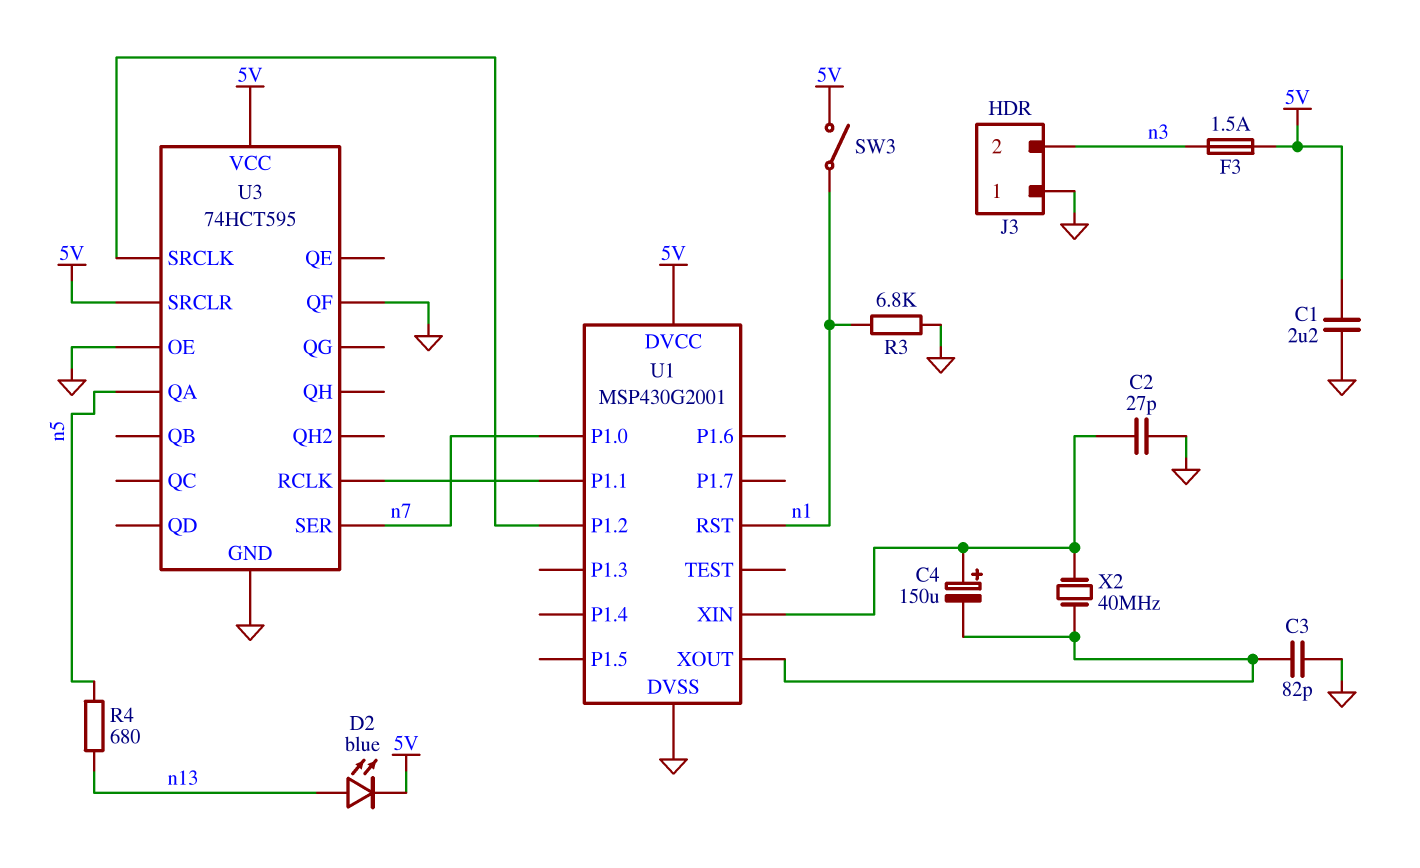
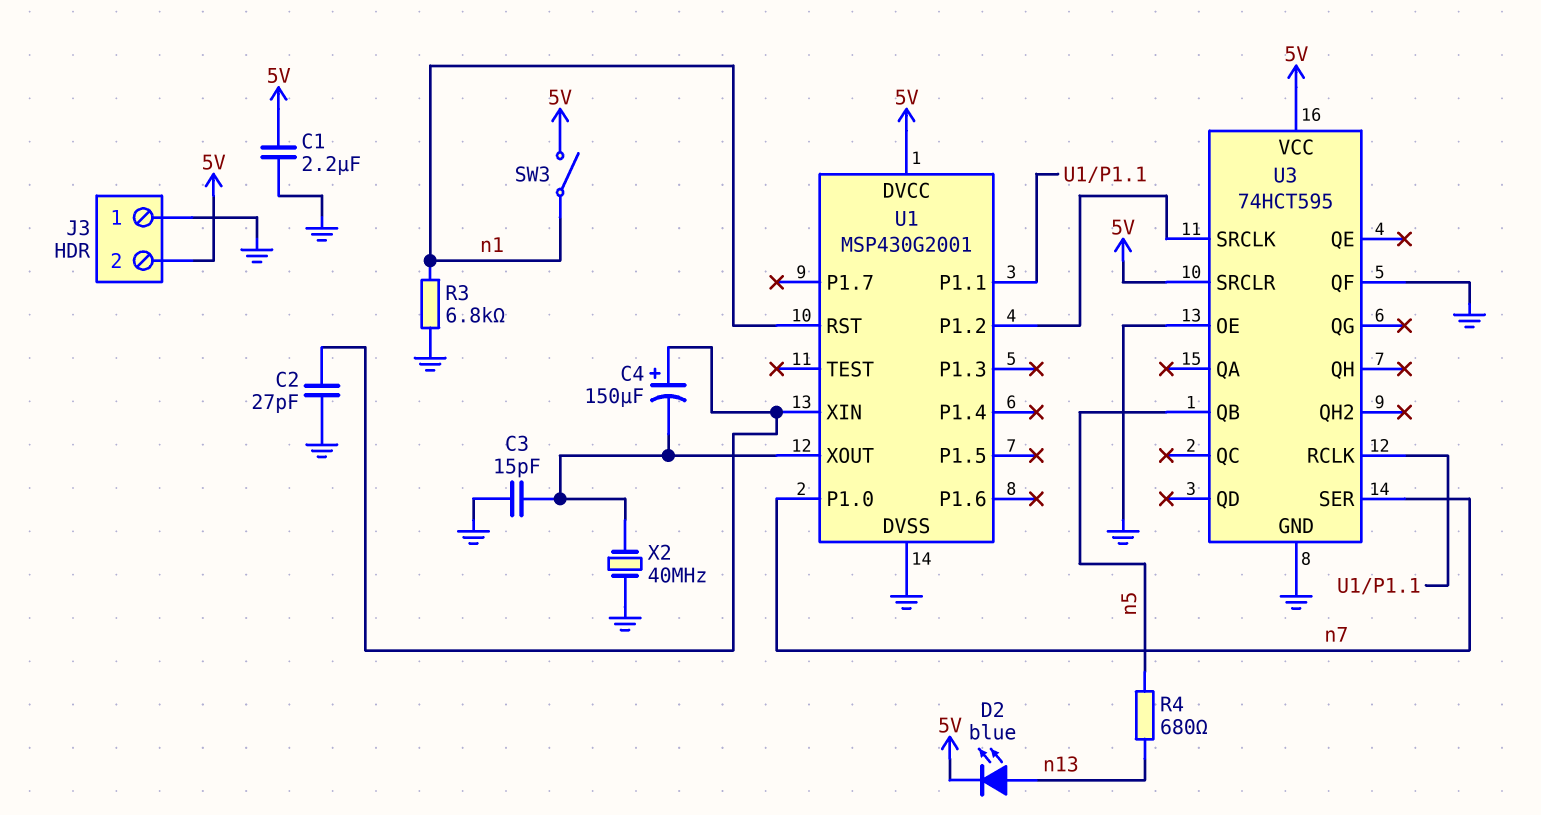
C3: 82pF (GND, U1/XOUT) -> 15pF (GND, U1/XOUT)
F3: 1.5A (5V, n3) -> none
J3 pin 2: n3 -> 5V
U3 pin QA: n5 -> none
U3 pin QB: none -> n5
X2: 40MHz (U1/XIN, U1/XOUT) -> 40MHz (GND, U1/XOUT)

